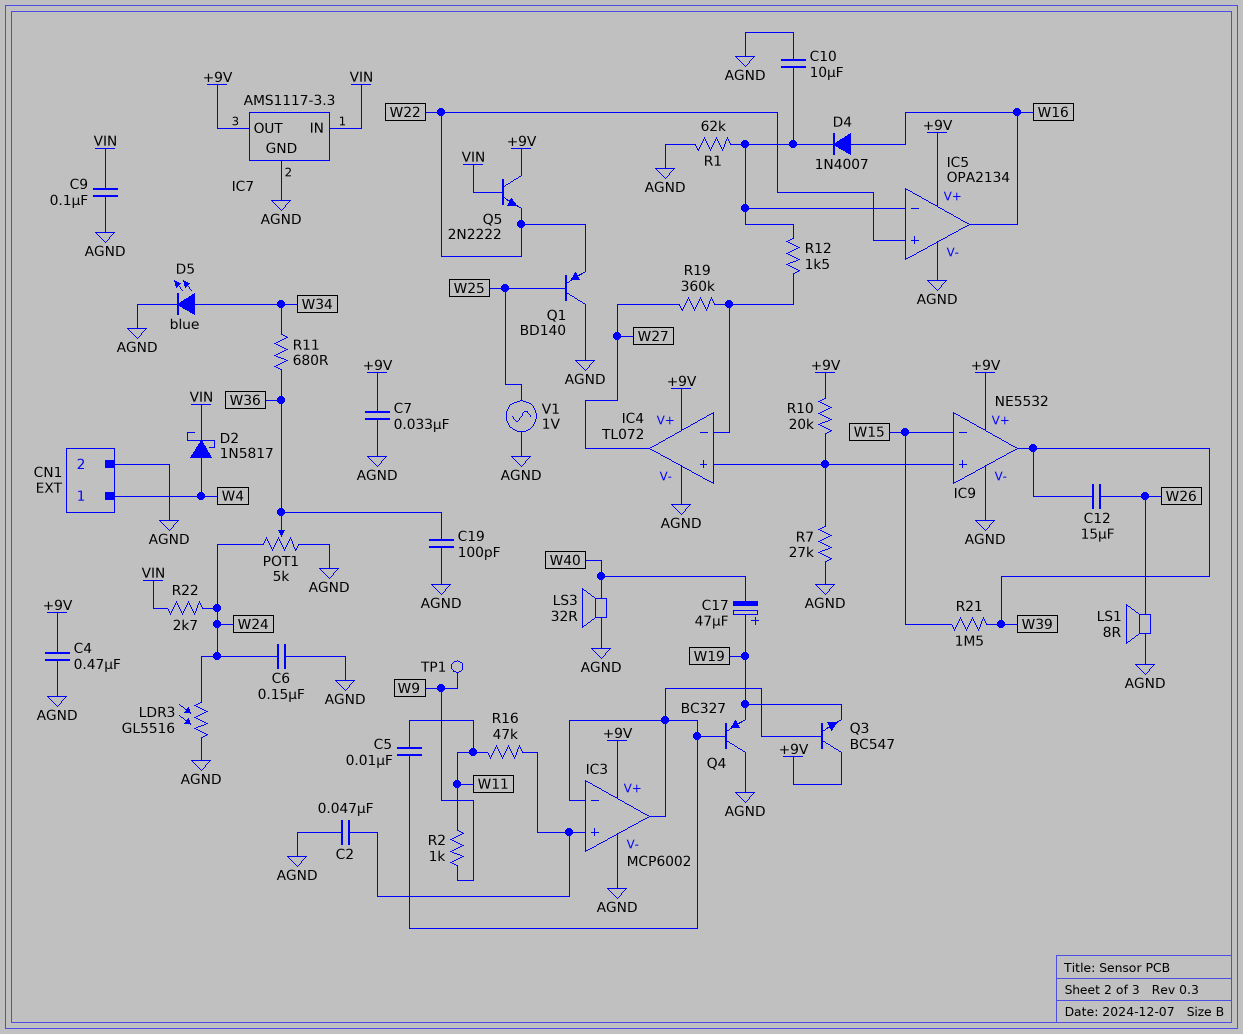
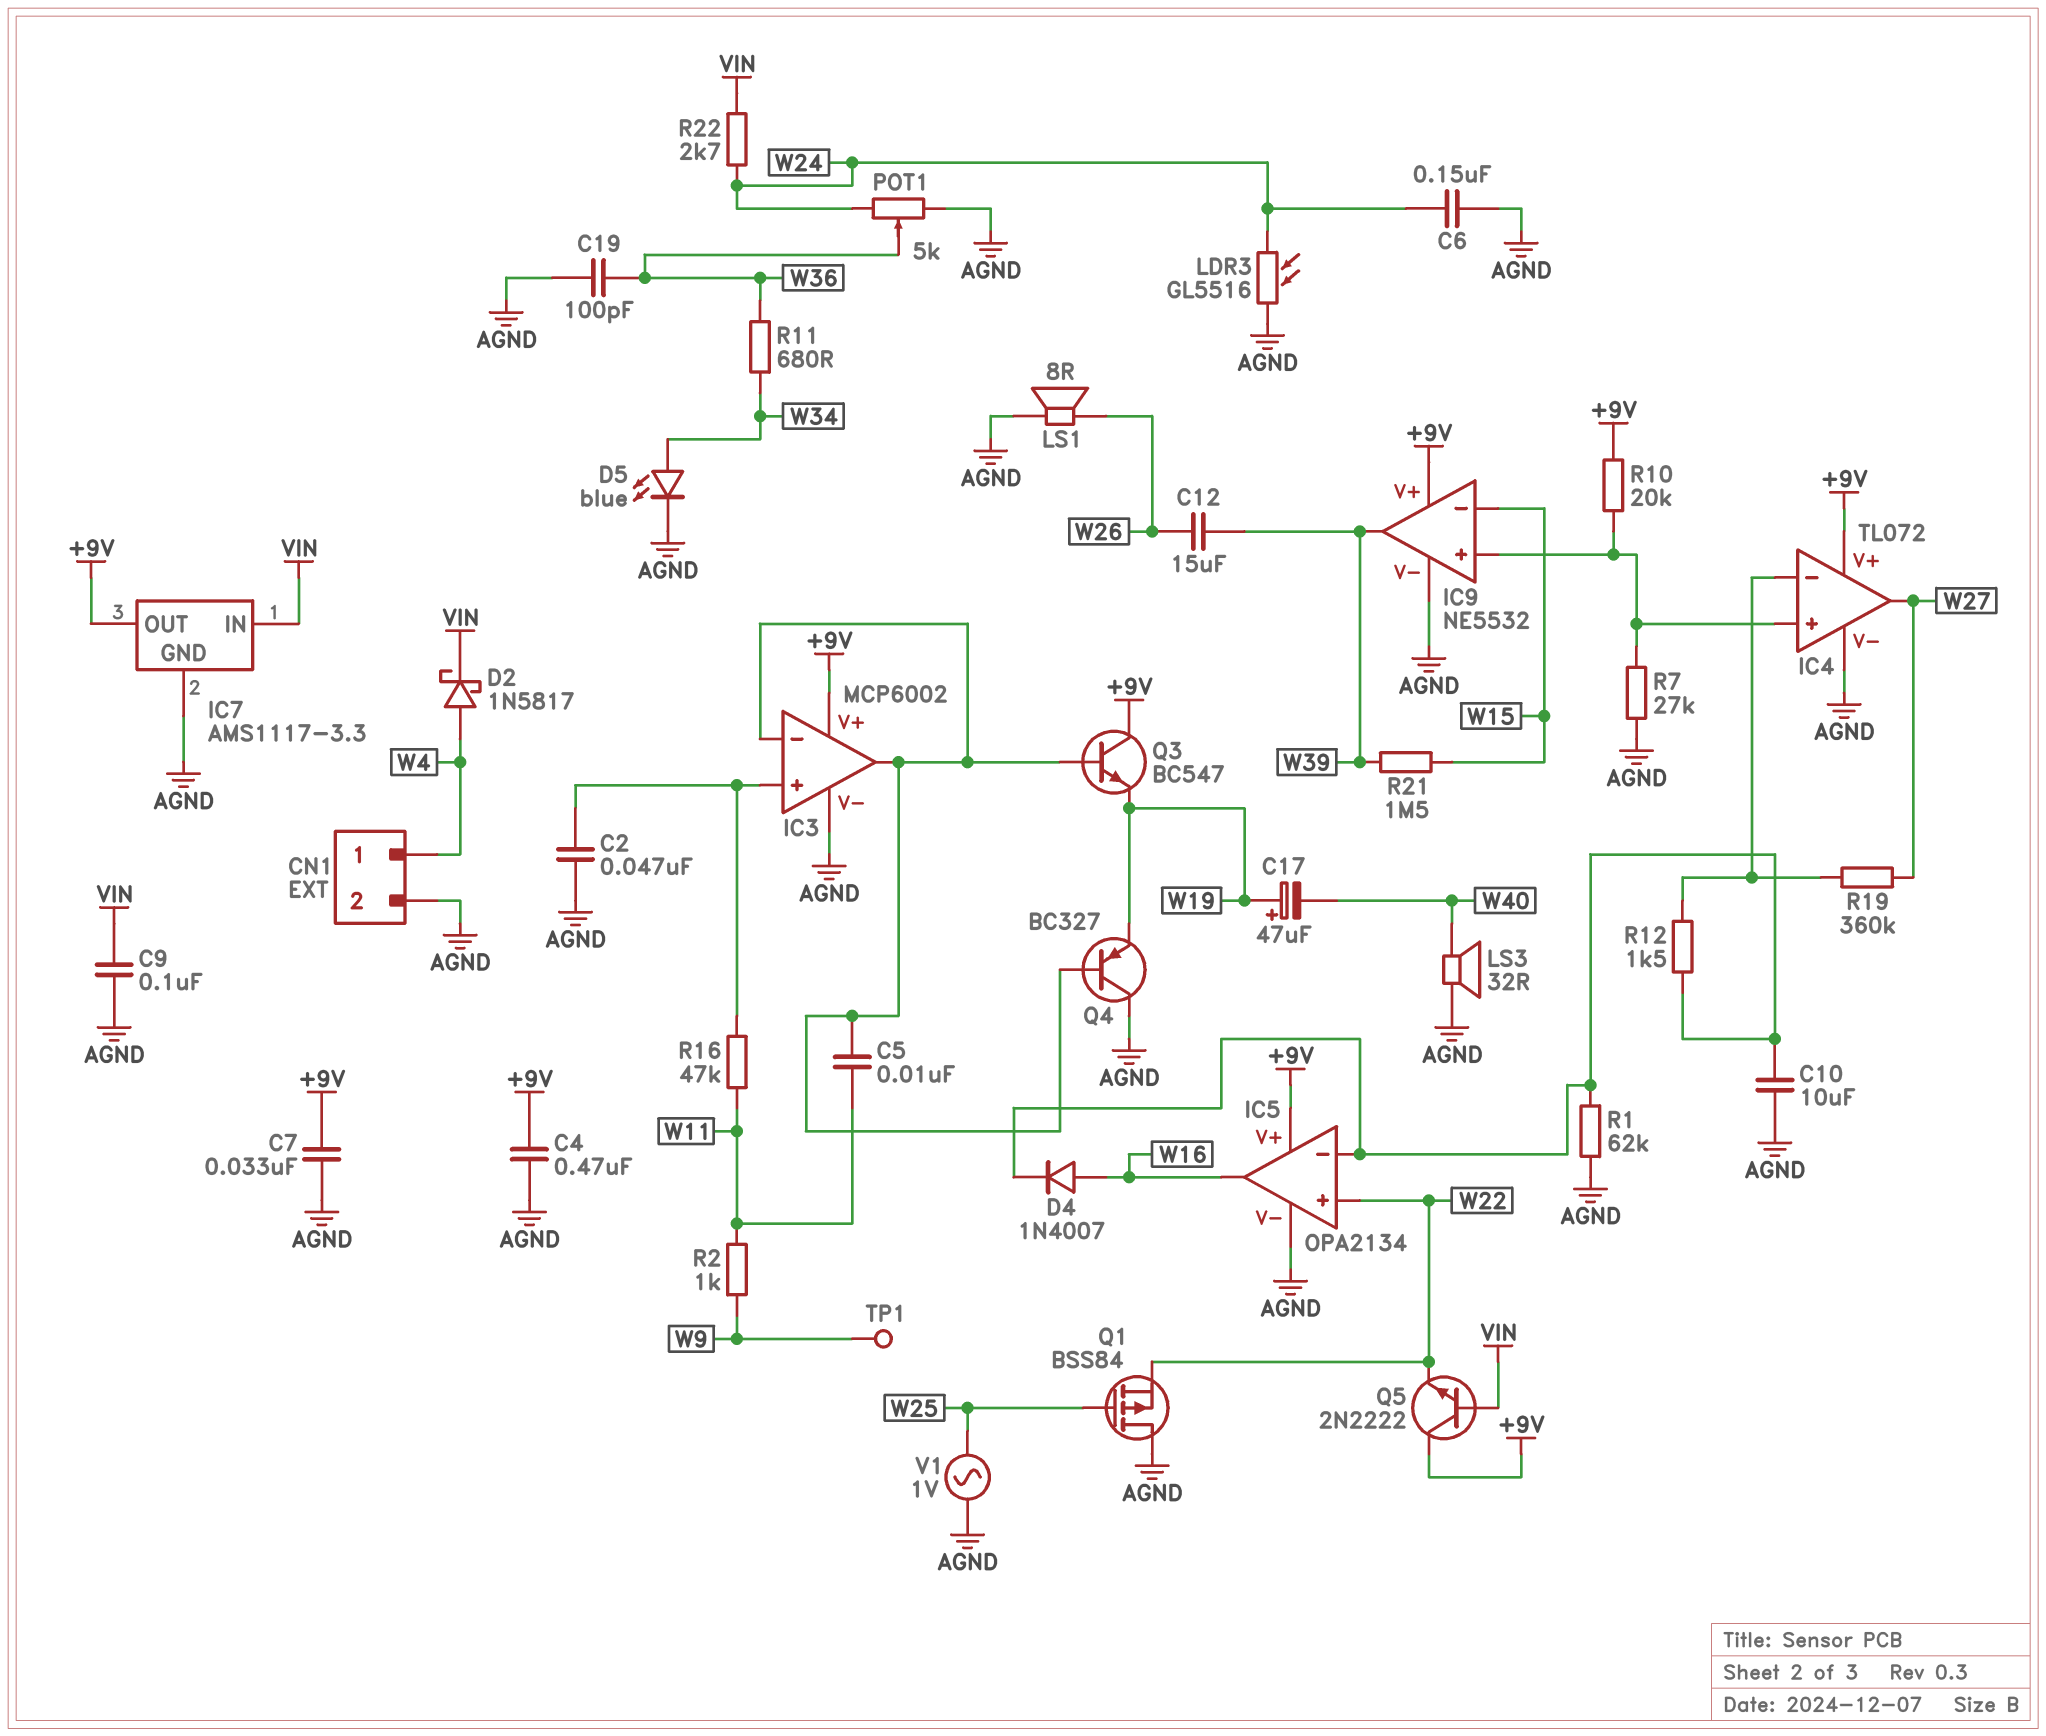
Q1: PNP BD140 (B W25, C AGND, E W22) -> PMOS BSS84 (G W25, D AGND, S W22)

